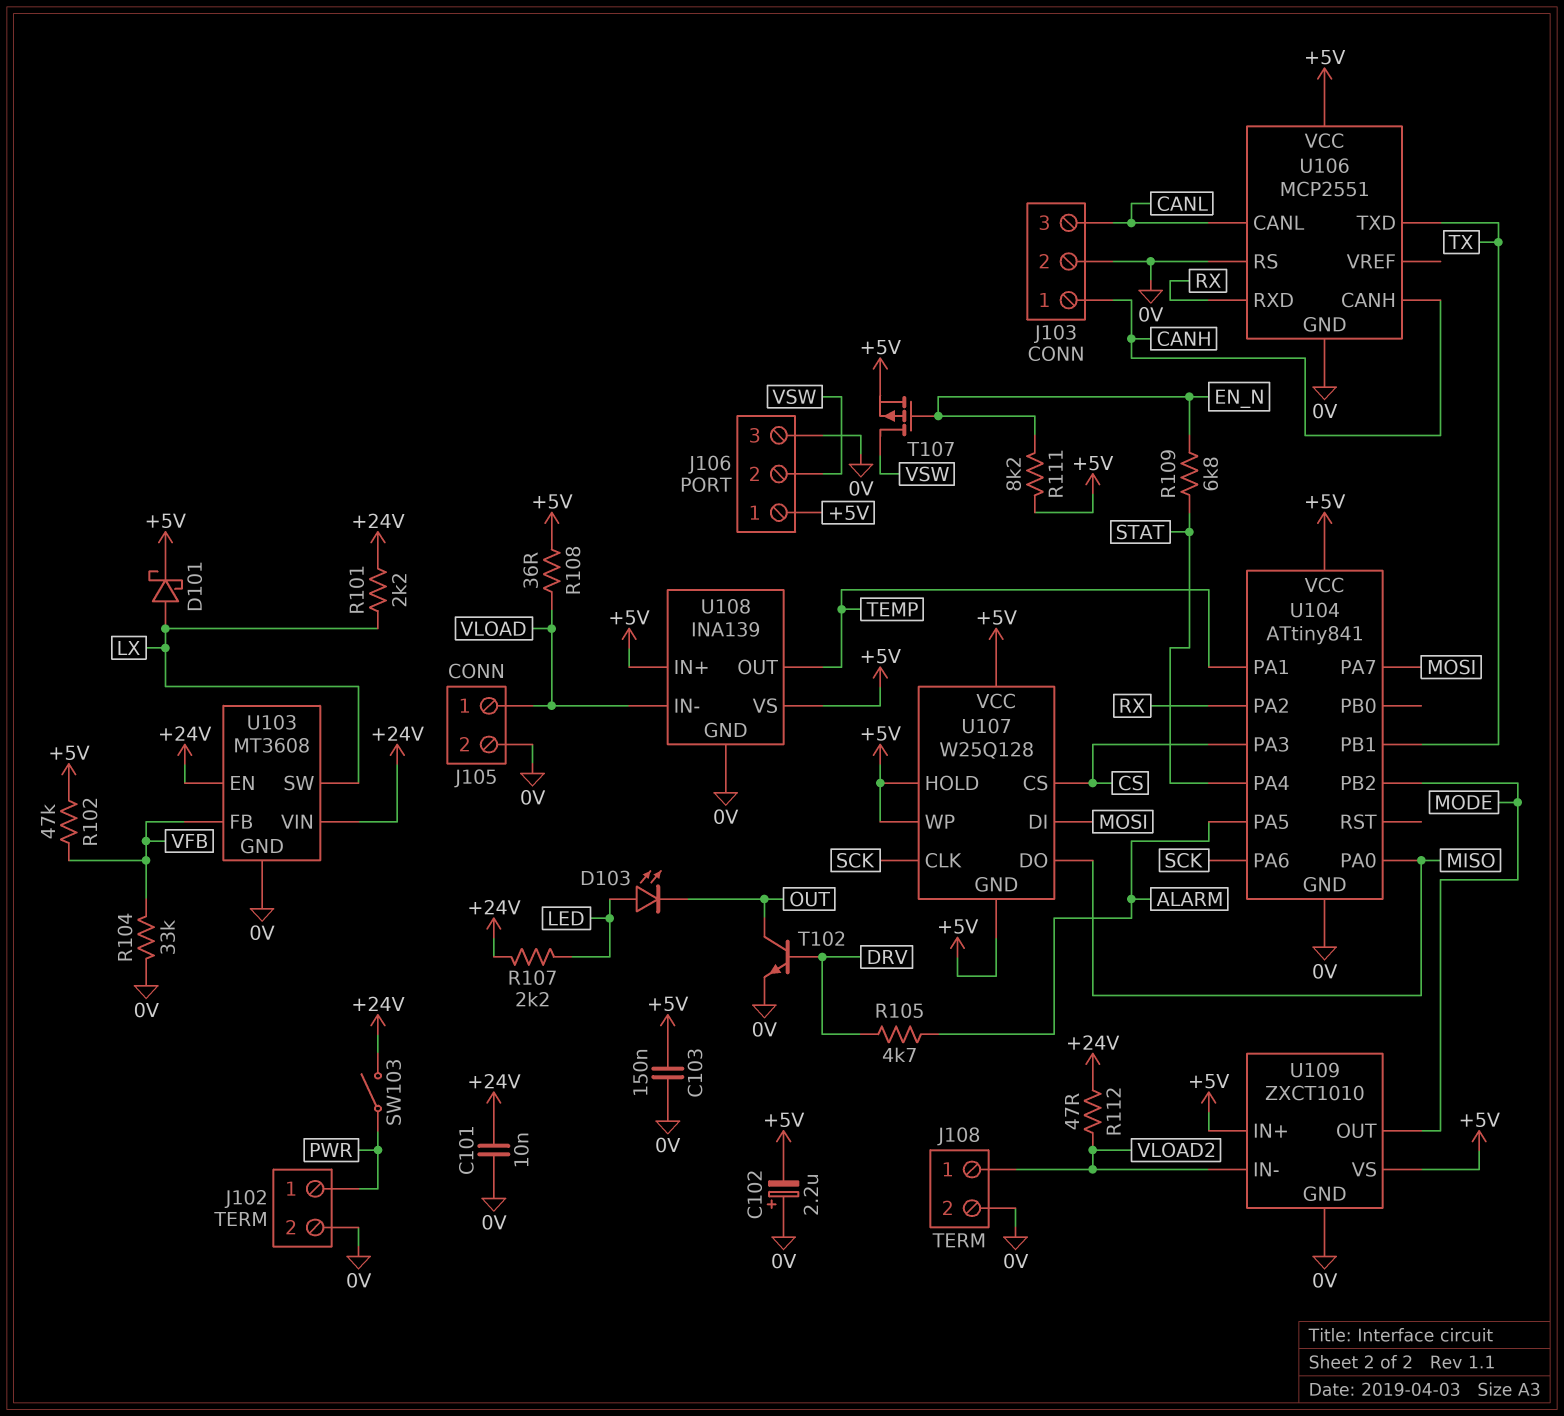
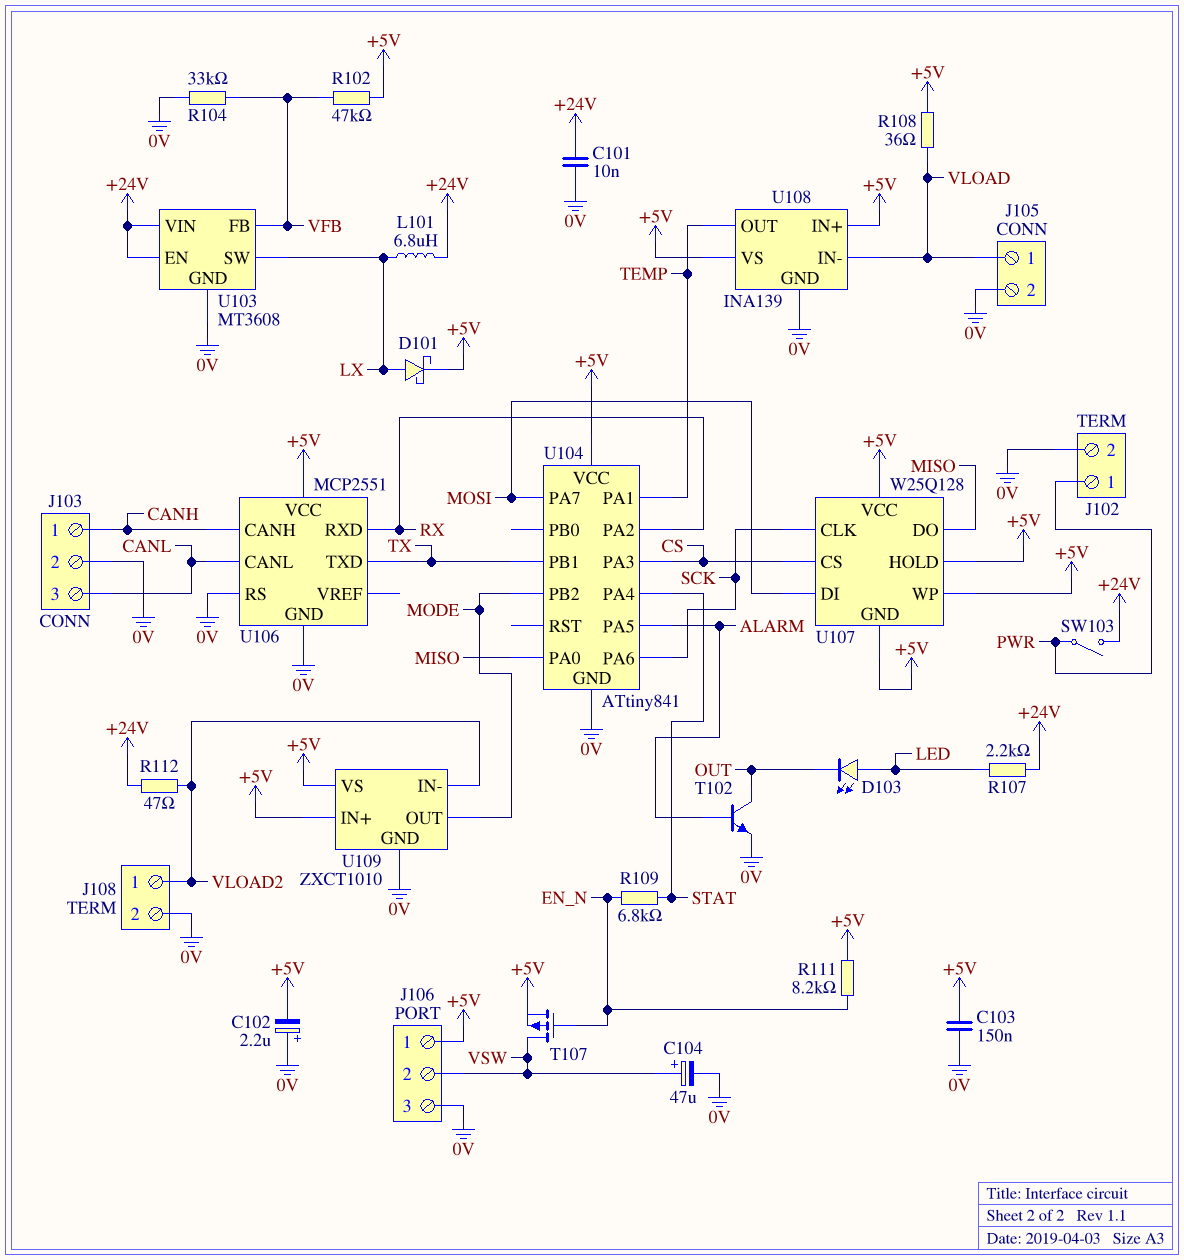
C104: none -> 47uF (plus VSW, minus 0V)
L101: none -> 6.8uH (+24V, LX)
R101: 2.2k (+24V, LX) -> none
R105: 4.7k (ALARM, DRV) -> none
T102: NPN (B DRV, C OUT, E 0V) -> NPN (B ALARM, C OUT, E 0V)

